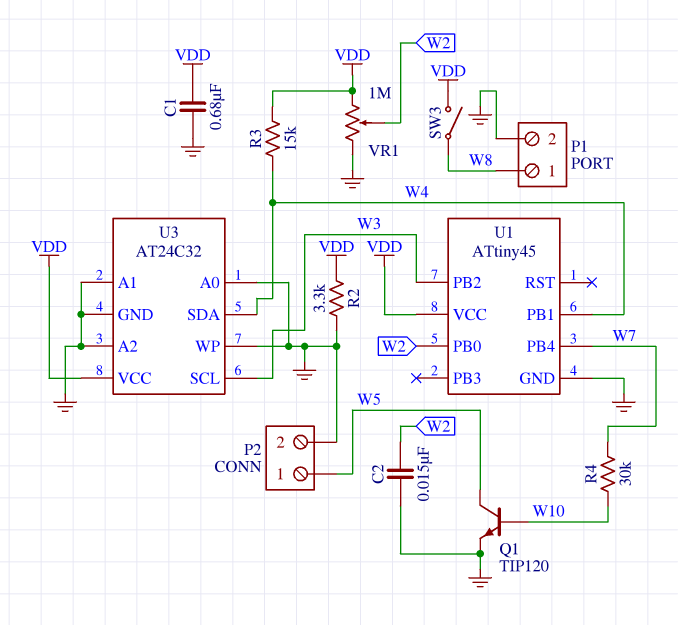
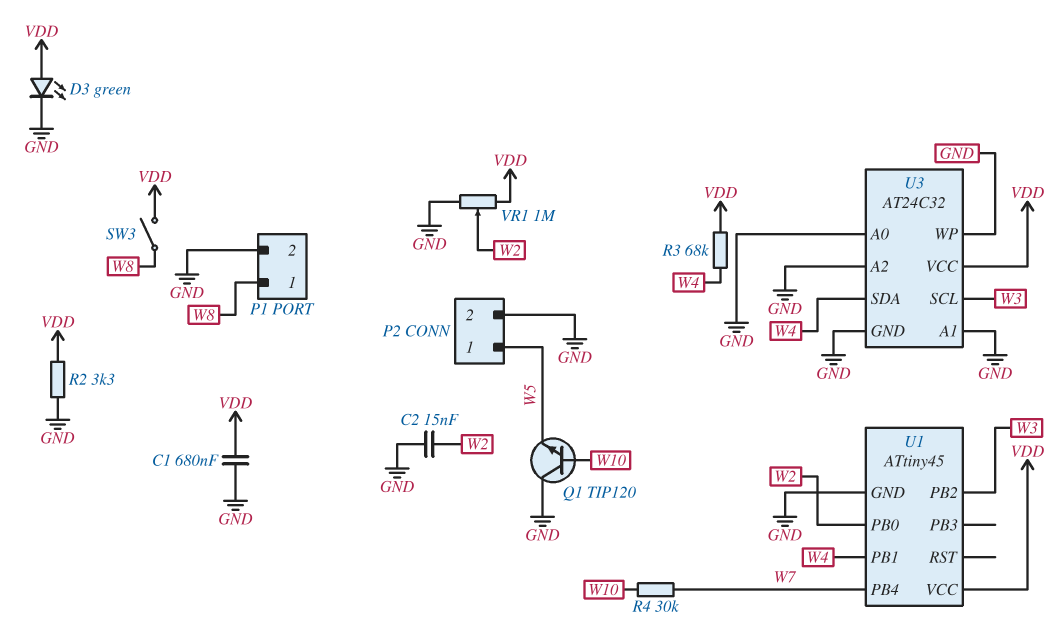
D3: none -> LED green (A VDD, K GND)
Q1: NPN TIP120 (B W10, C W5, E GND) -> NPN TIP120 (B W10, C GND, E W5)
R3: 15k (VDD, W4) -> 68k (VDD, W4)

